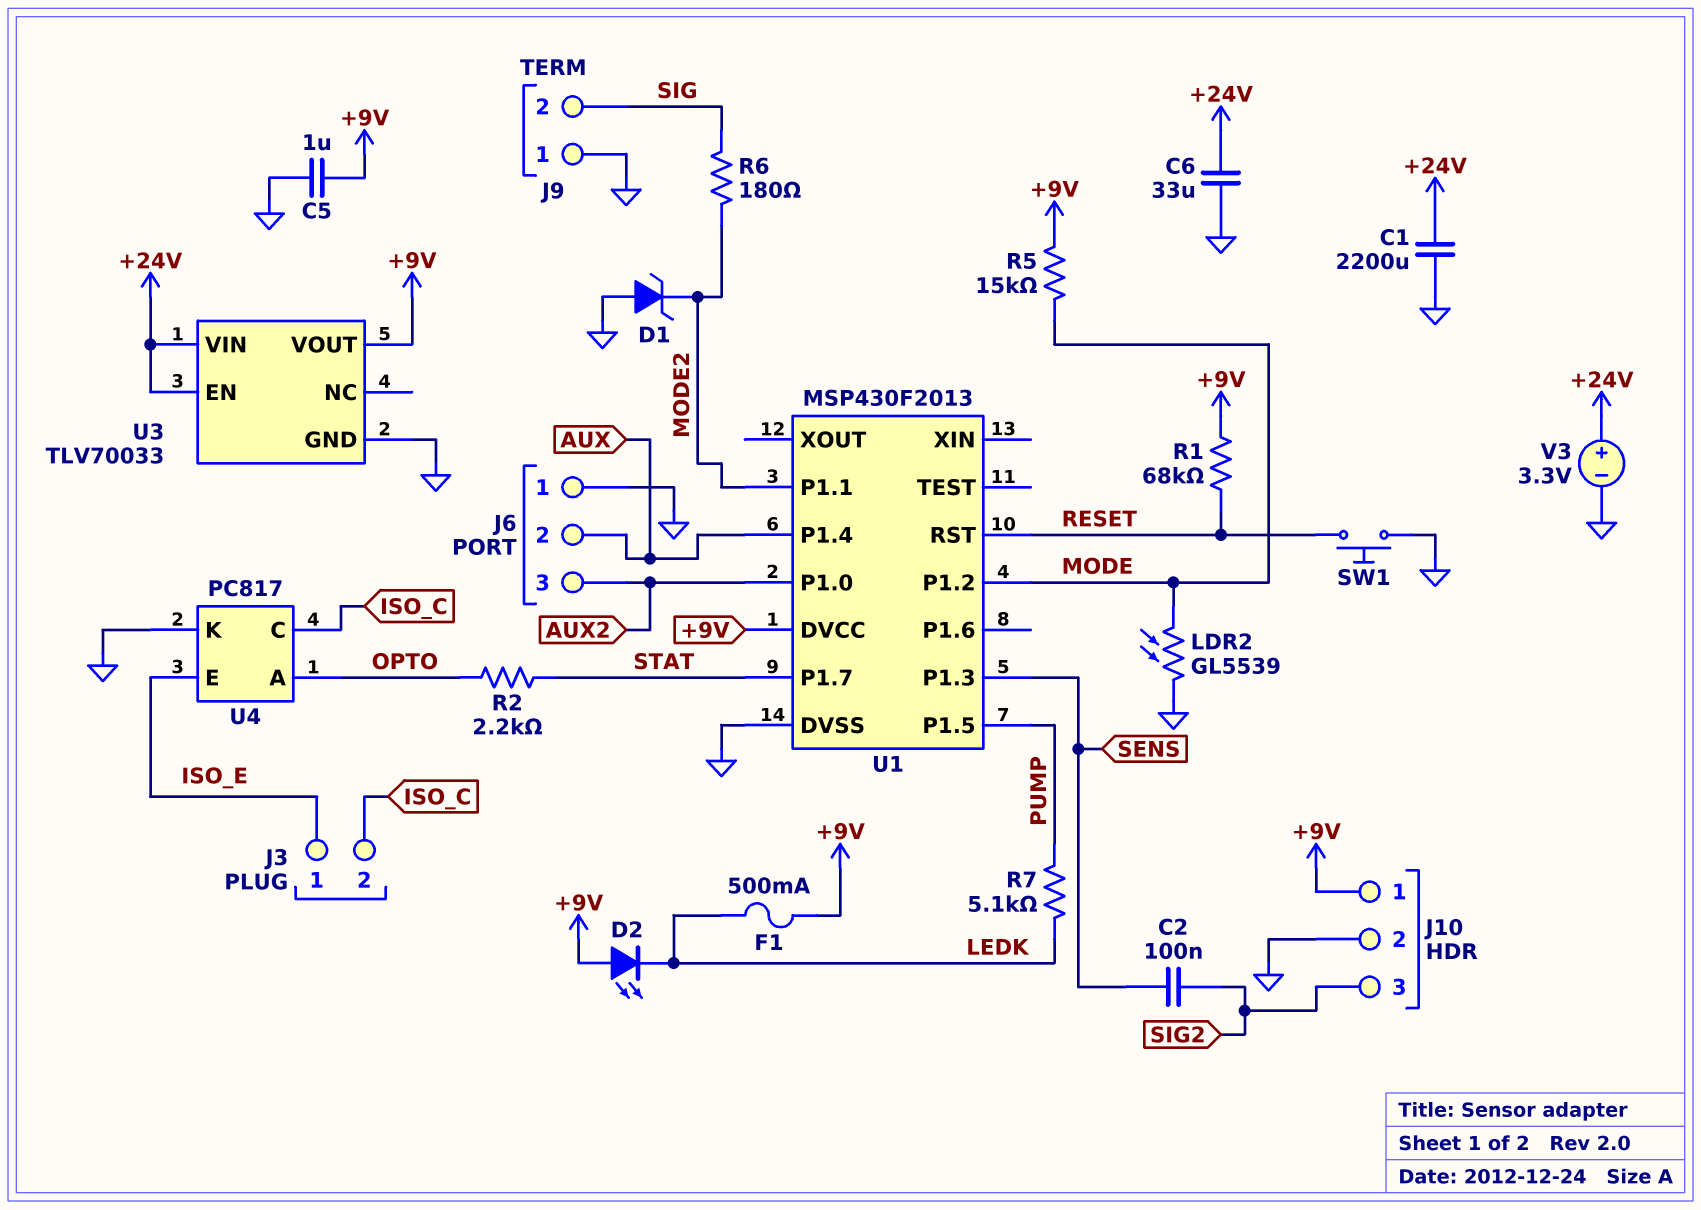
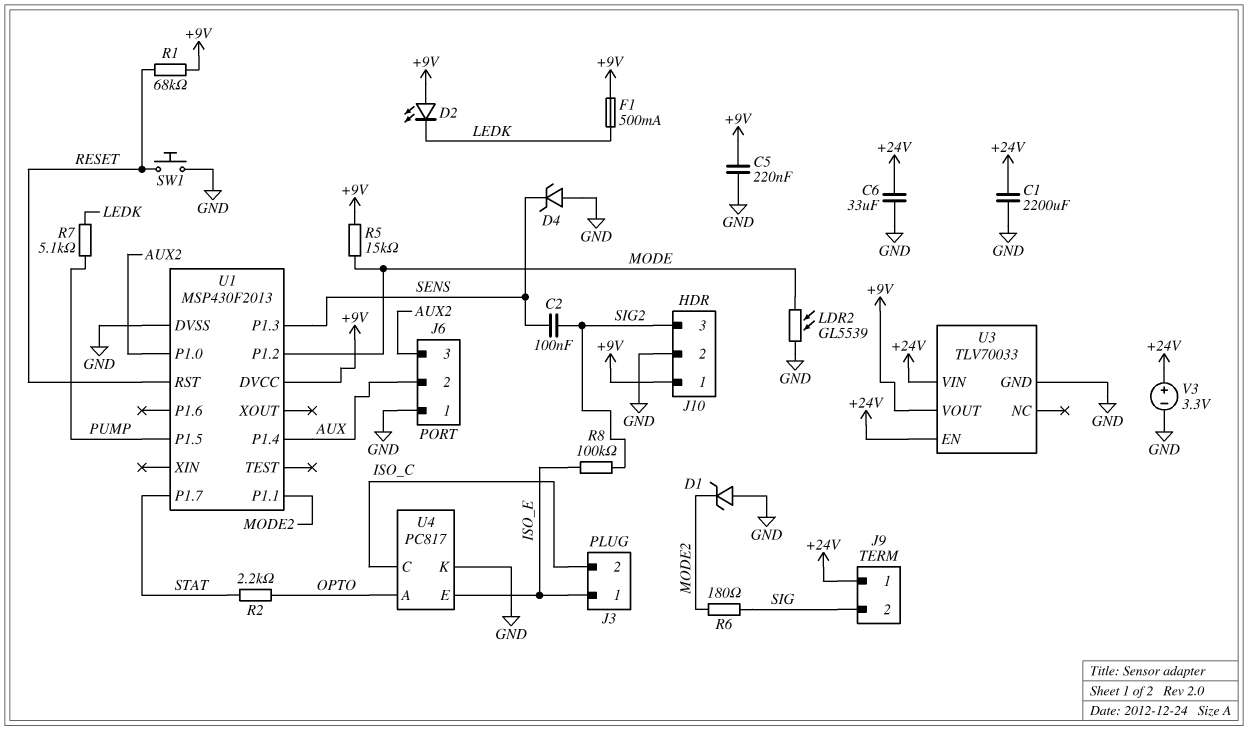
C5: 1uF (+9V, GND) -> 220nF (+9V, GND)
D4: none -> zener (A GND, K SENS)
J9 pin 1: GND -> +24V
R8: none -> 100k (ISO_E, SIG2)

